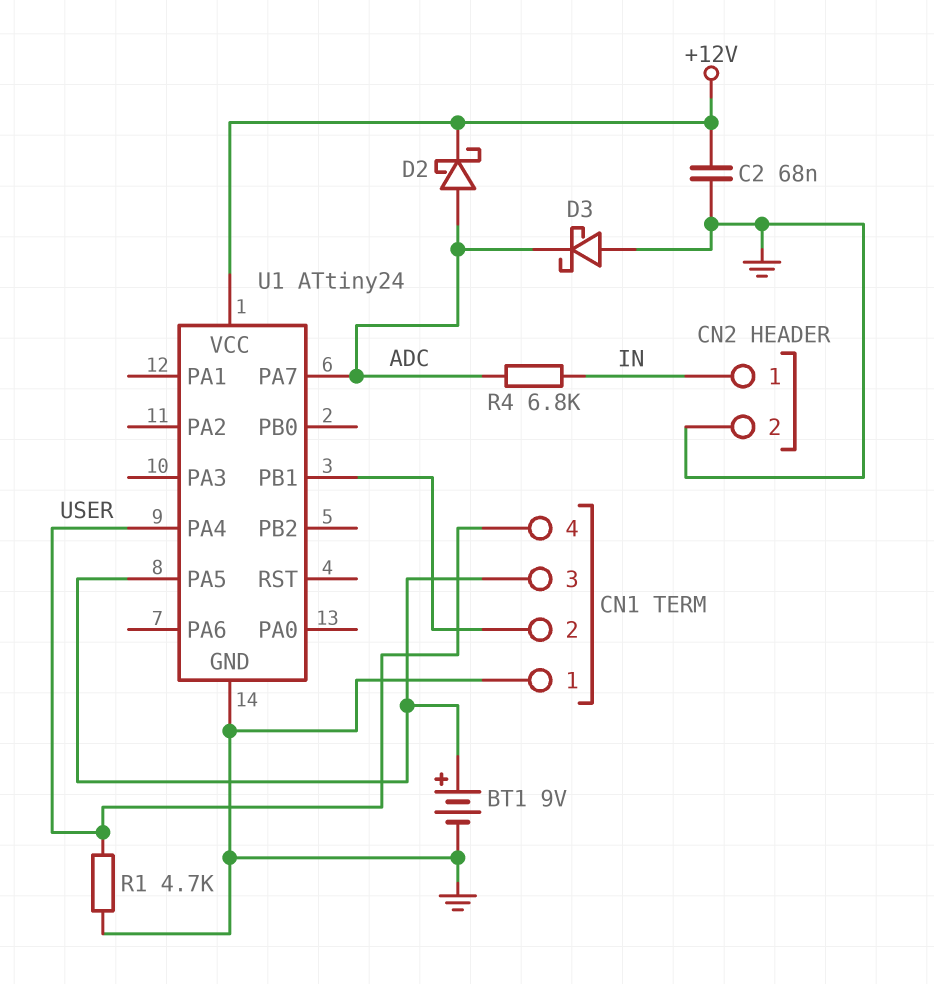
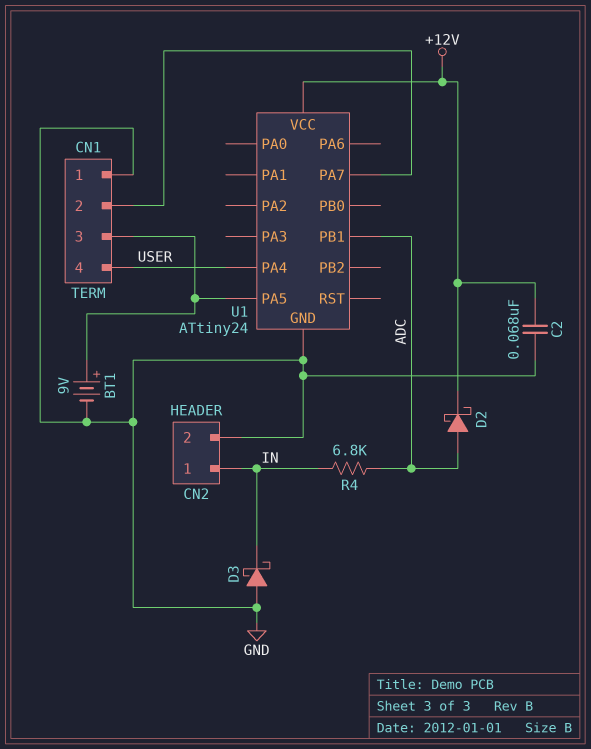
D3: schottky (A GND, K ADC) -> schottky (A GND, K IN)
R1: 4.7k (GND, USER) -> none
U1 pin PA7: ADC -> CN1/2
U1 pin PB1: CN1/2 -> ADC

